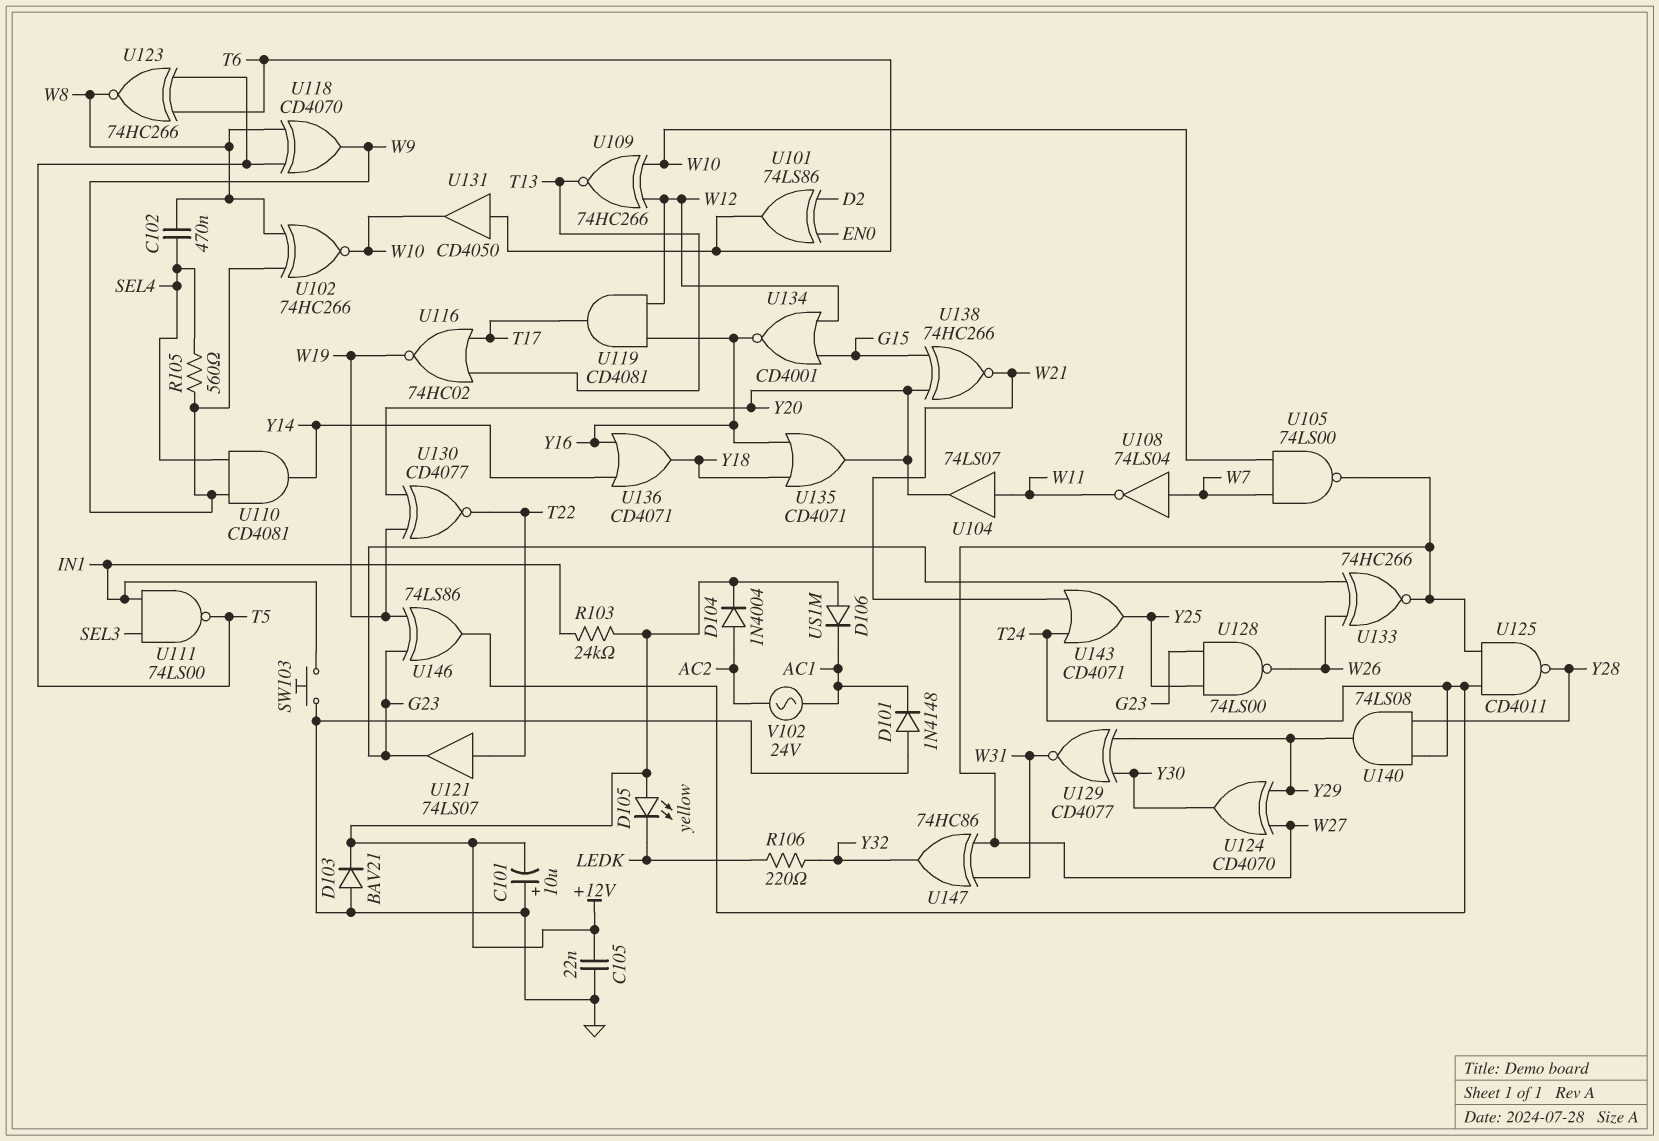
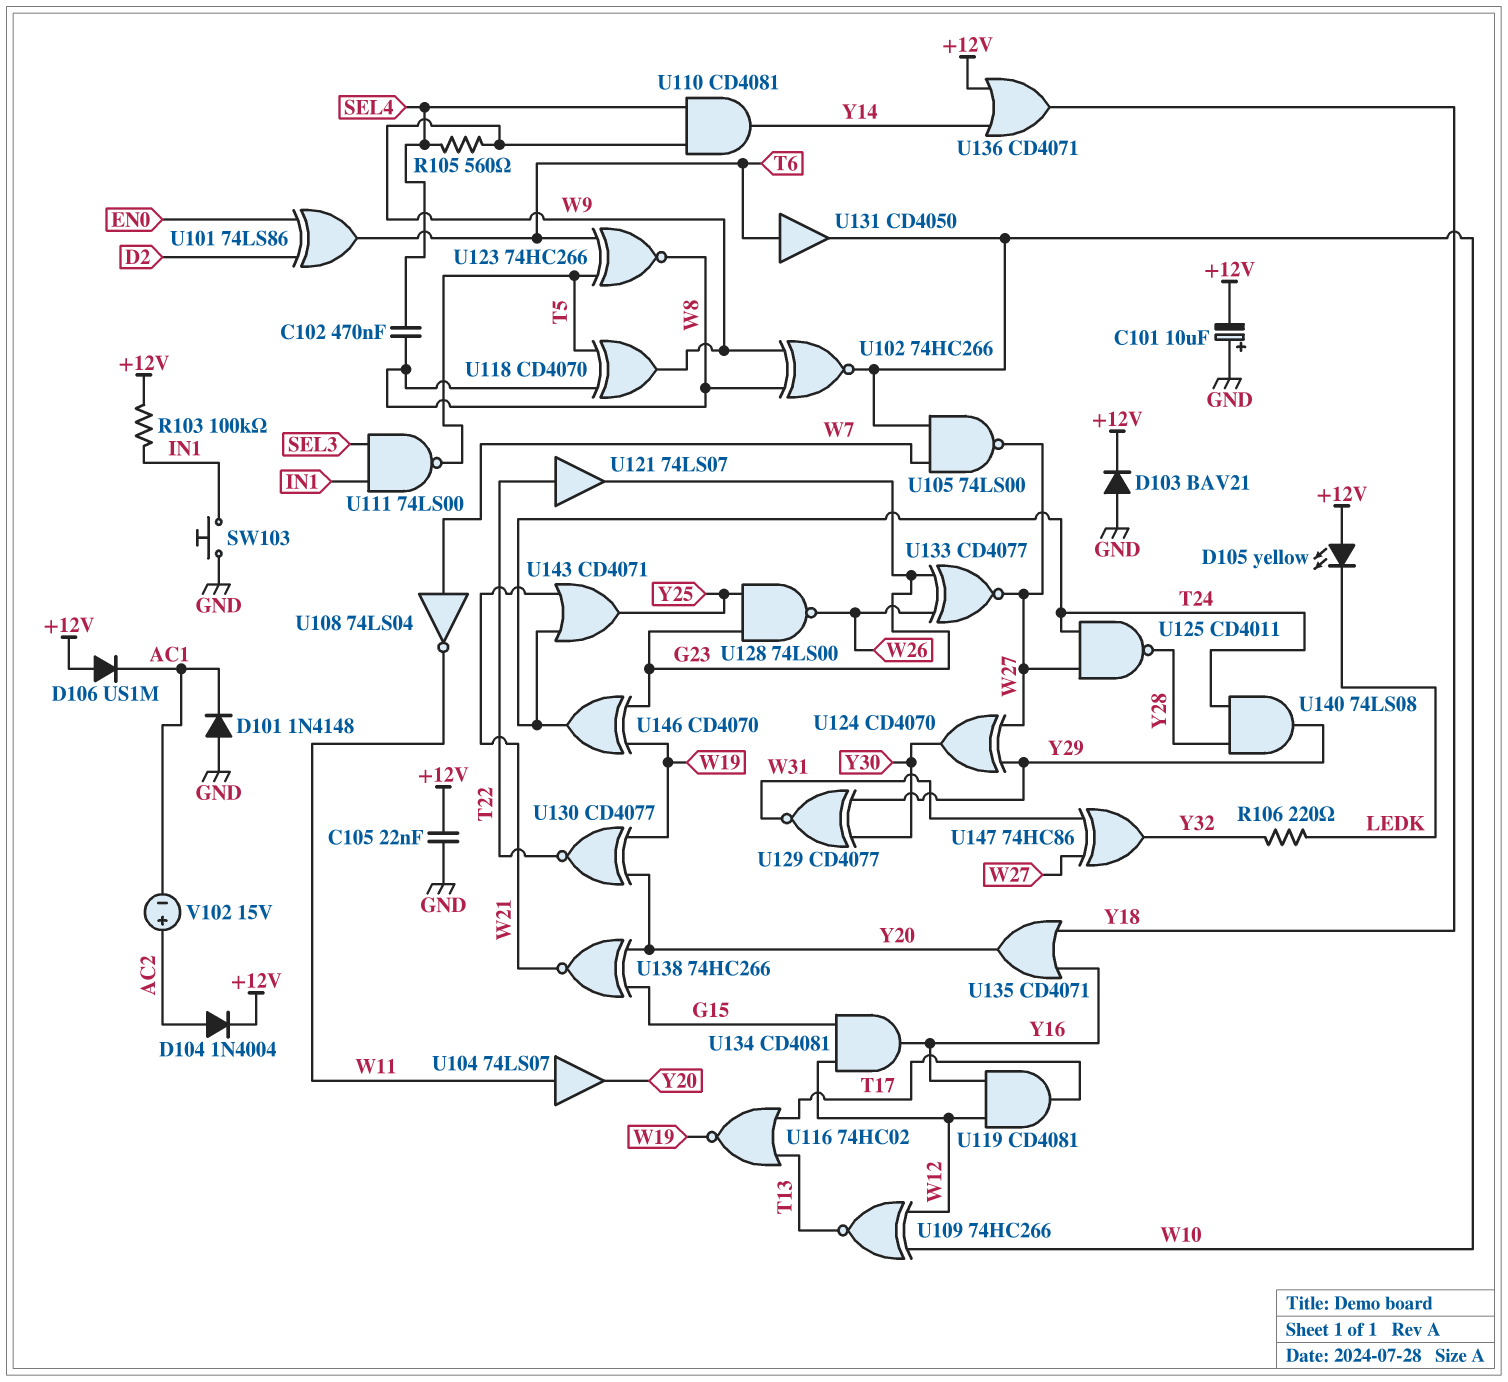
R103: 24k (+12V, IN1) -> 100k (+12V, IN1)
U133: XNOR 74HC266 (in G23, in W26, out W27) -> XNOR CD4077 (in G23, in W26, out W27)
U134: NOR CD4001 (in G15, in W12, out Y16) -> AND CD4081 (in G15, in W12, out Y16)
U136: OR CD4071 (in Y14, in Y16, out Y18) -> OR CD4071 (in +12V, in Y14, out Y18)
U146: XOR 74LS86 (in G23, in W19, out T24) -> XOR CD4070 (in G23, in W19, out T24)
V102: AC 24V (AC1, AC2) -> 15V (plus AC2, minus AC1)

